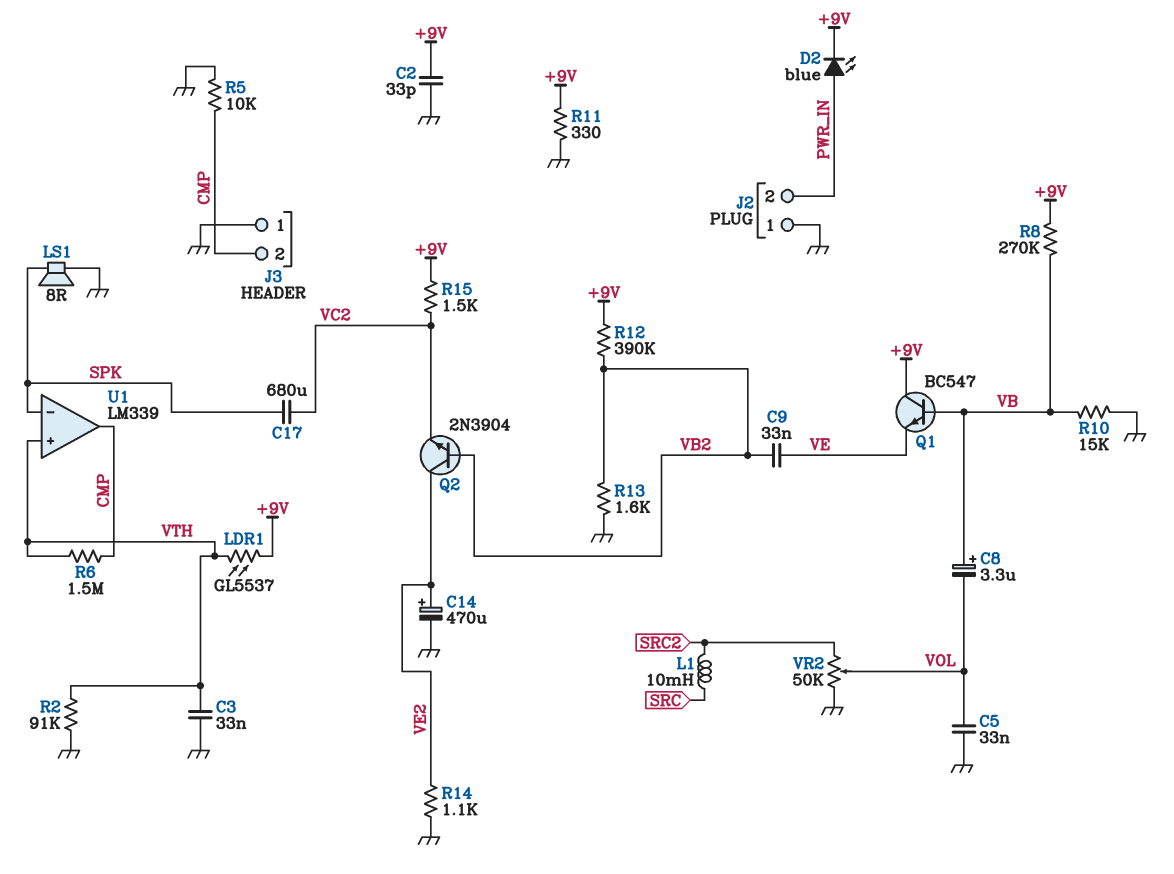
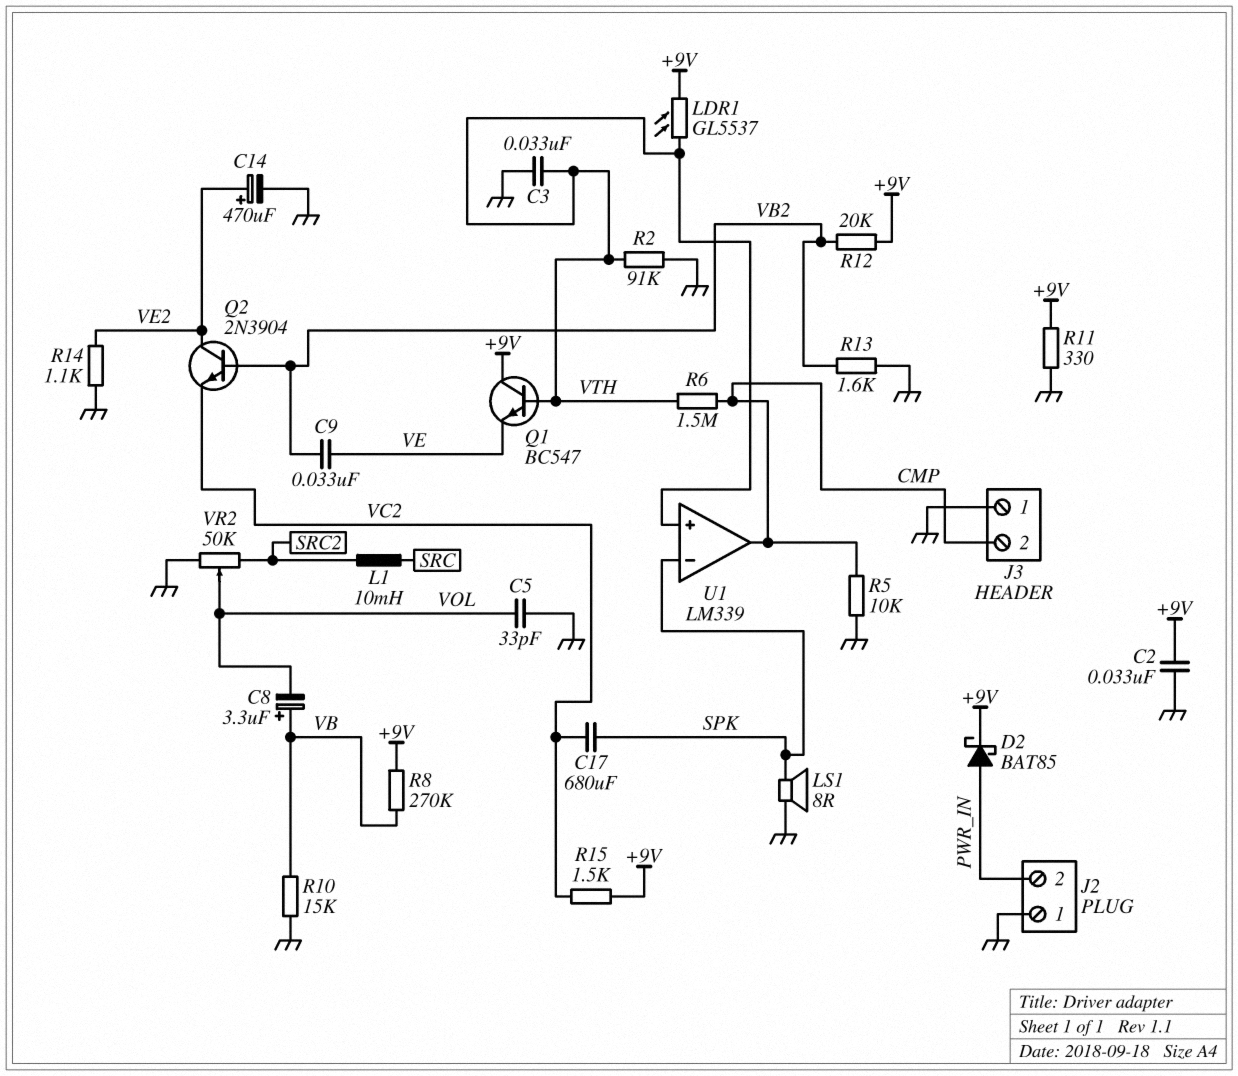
C2: 33pF (+9V, GND) -> 33nF (+9V, GND)
C5: 33nF (GND, VOL) -> 33pF (GND, VOL)
D2: LED blue (A PWR_IN, K +9V) -> schottky BAT85 (A PWR_IN, K +9V)
Q1: NPN BC547 (B VB, C +9V, E VE) -> NPN BC547 (B VTH, C +9V, E VE)
R12: 390k (+9V, VB2) -> 20k (+9V, VB2)

